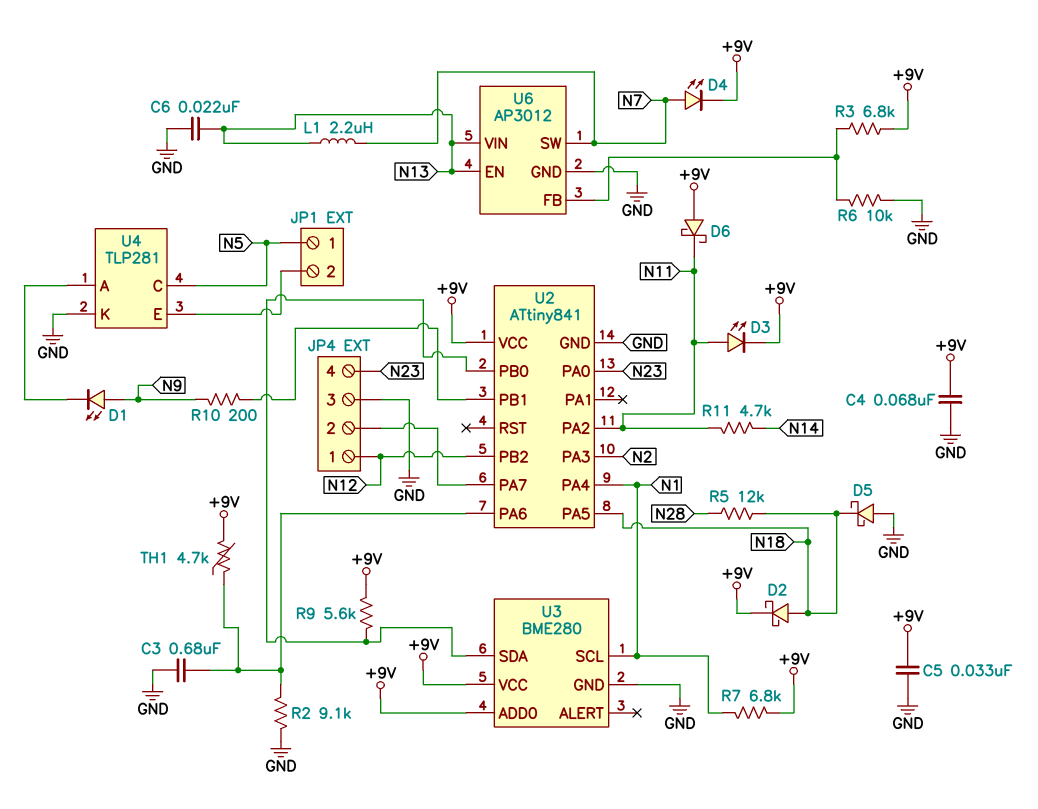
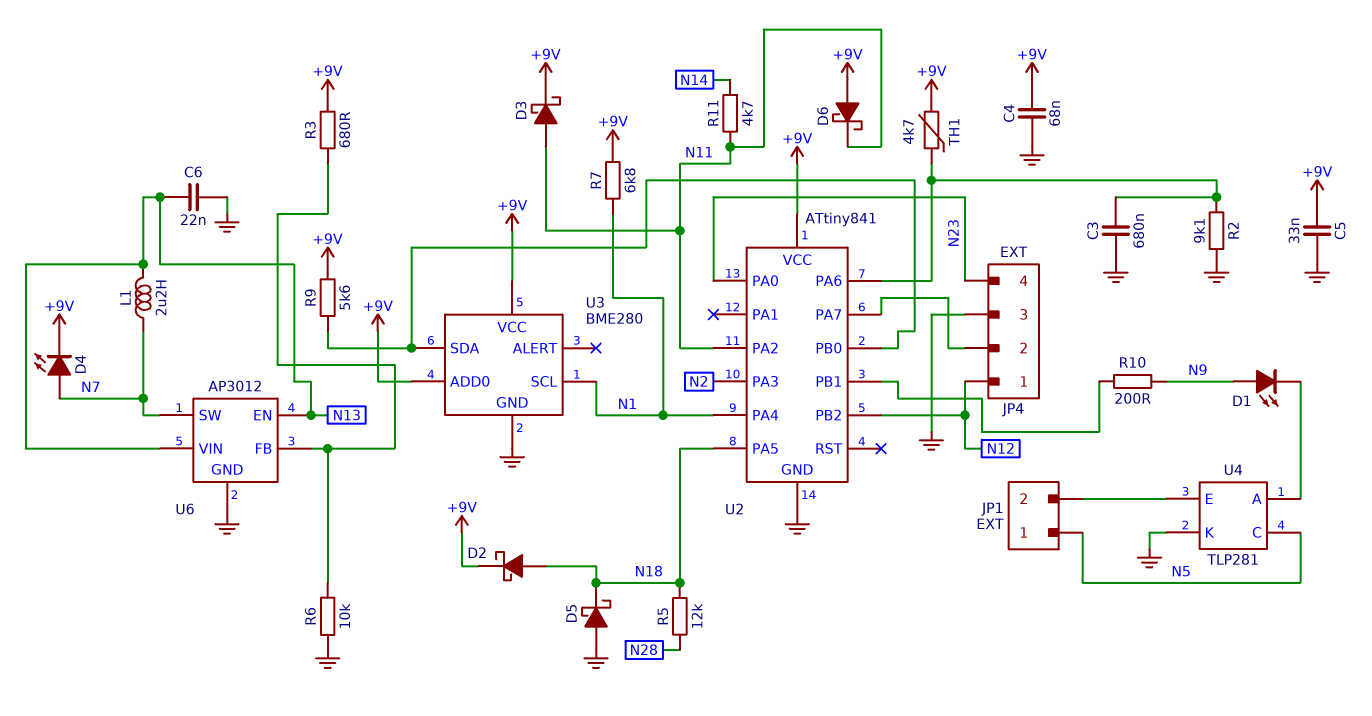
D3: LED (A N11, K +9V) -> schottky (A N11, K +9V)
R3: 6.8k (+9V, U6/FB) -> 680 (+9V, U6/FB)

